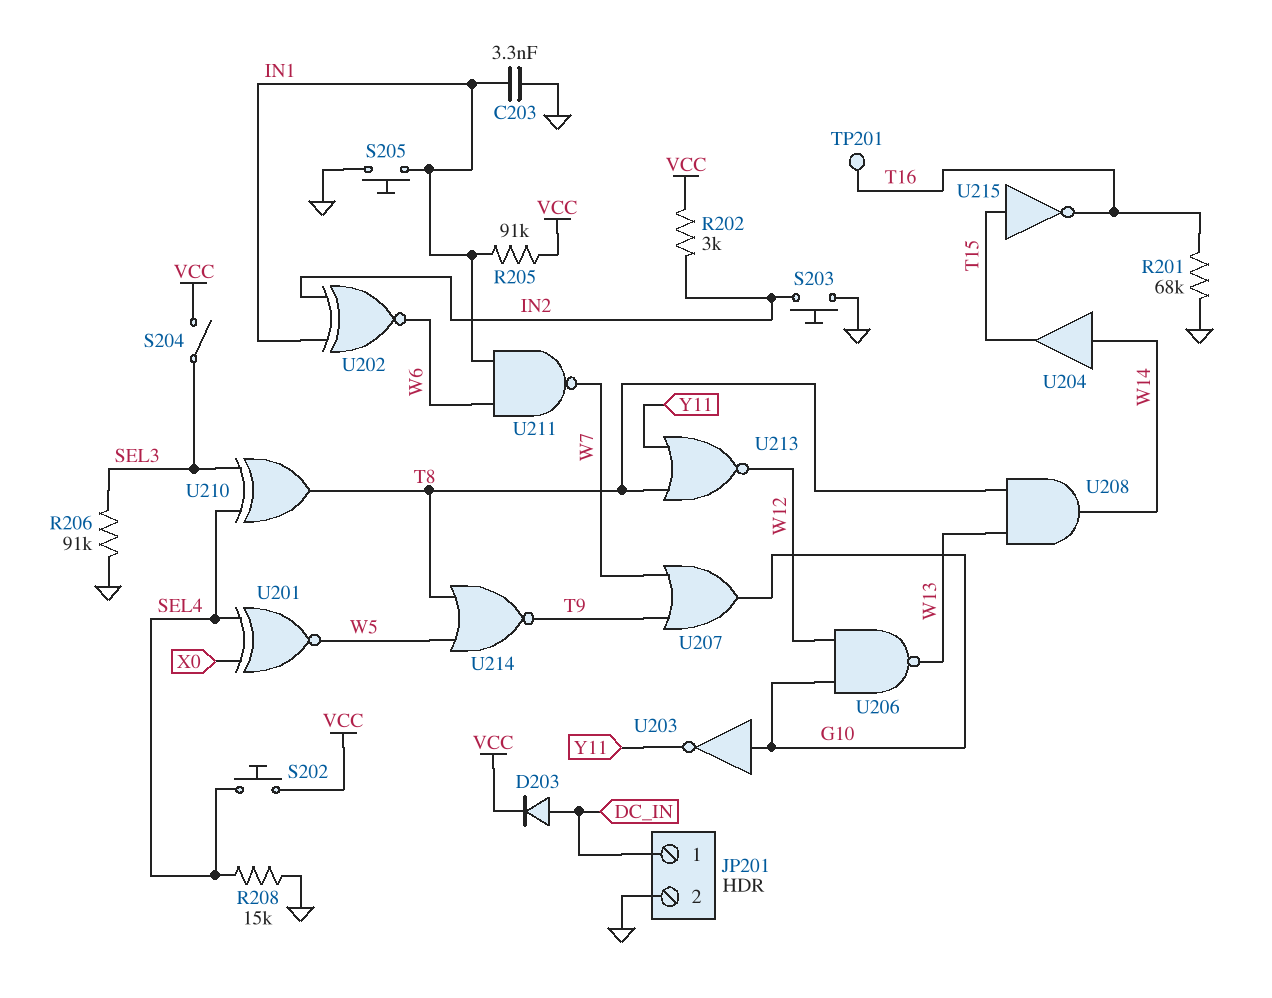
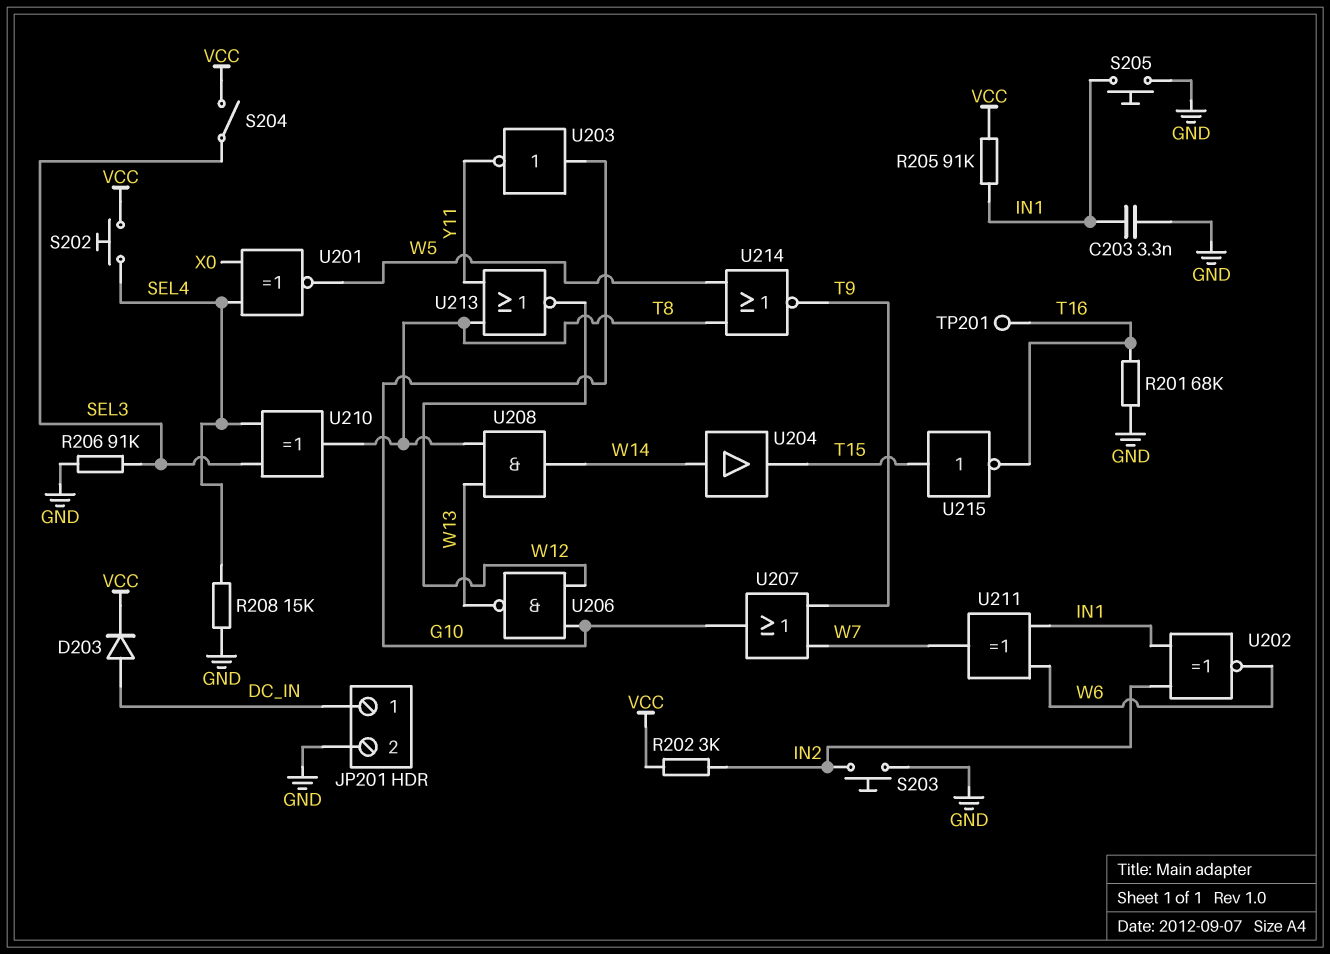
U211: NAND (in IN1, in W6, out W7) -> XOR (in IN1, in W6, out W7)

